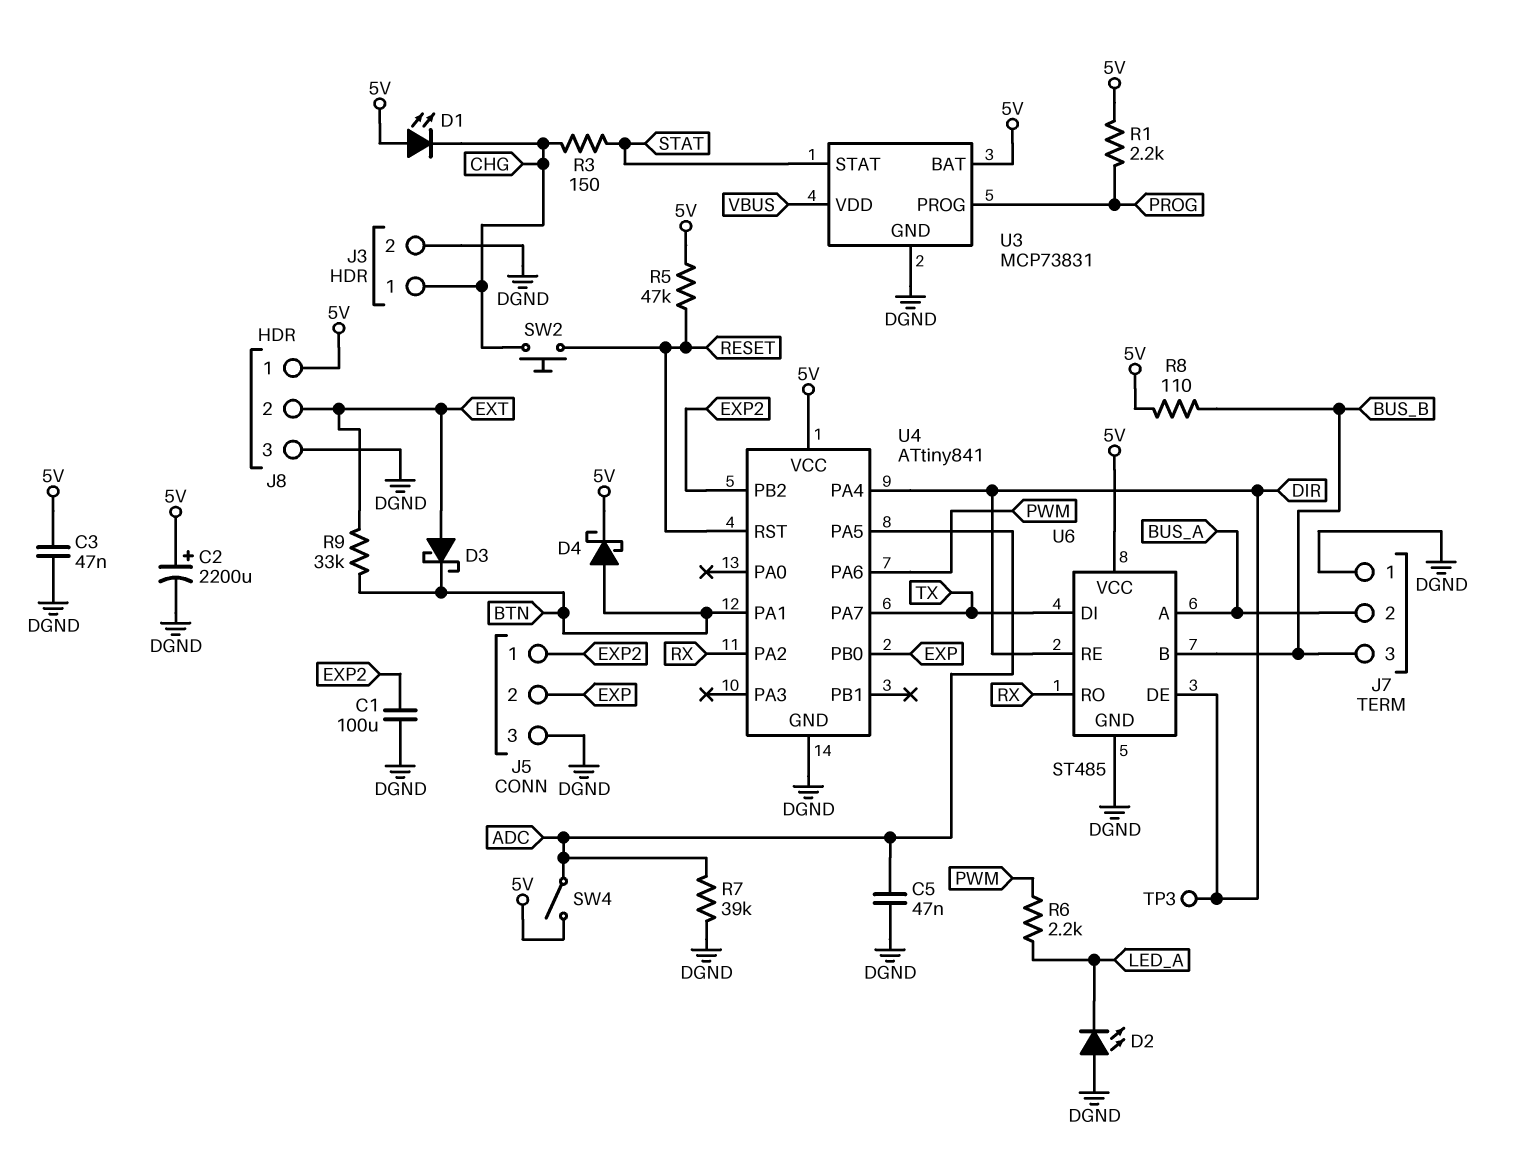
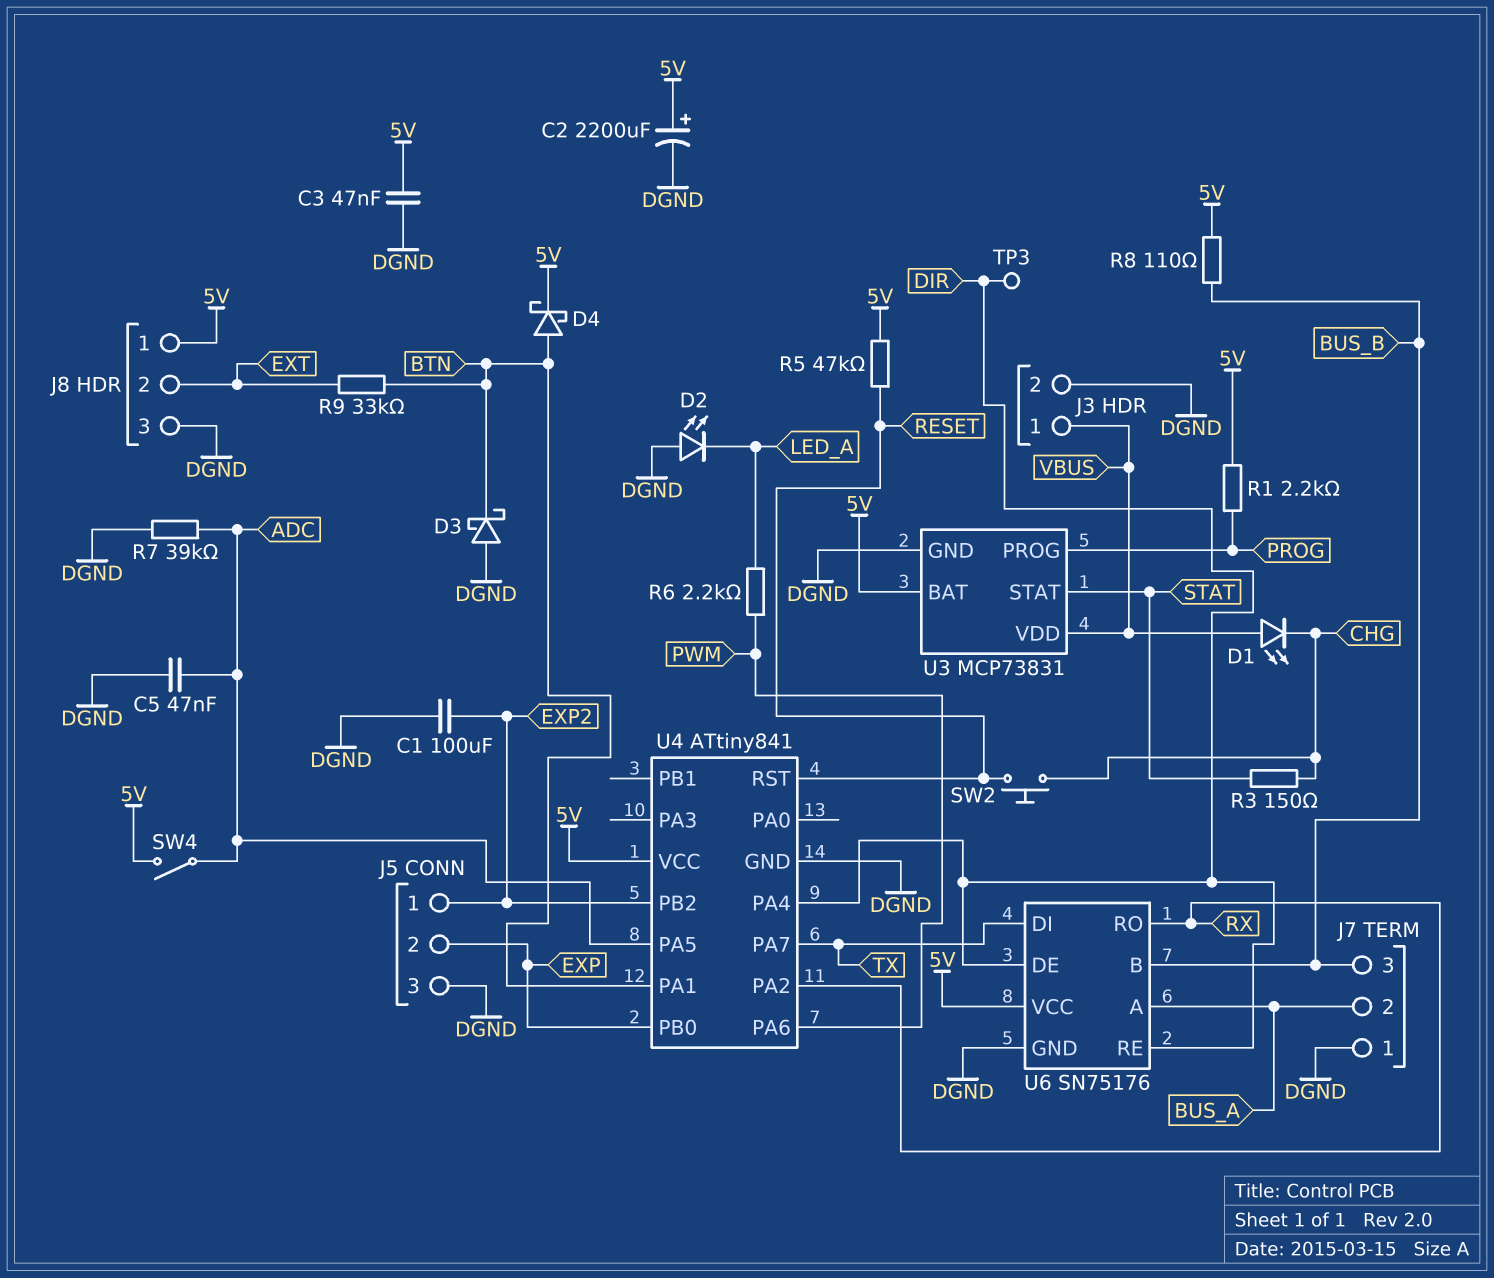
D1: LED (A 5V, K CHG) -> LED (A VBUS, K CHG)
D3: schottky (A EXT, K BTN) -> schottky (A DGND, K BTN)
J3 pin 1: CHG -> VBUS
U6: ST485 -> SN75176

